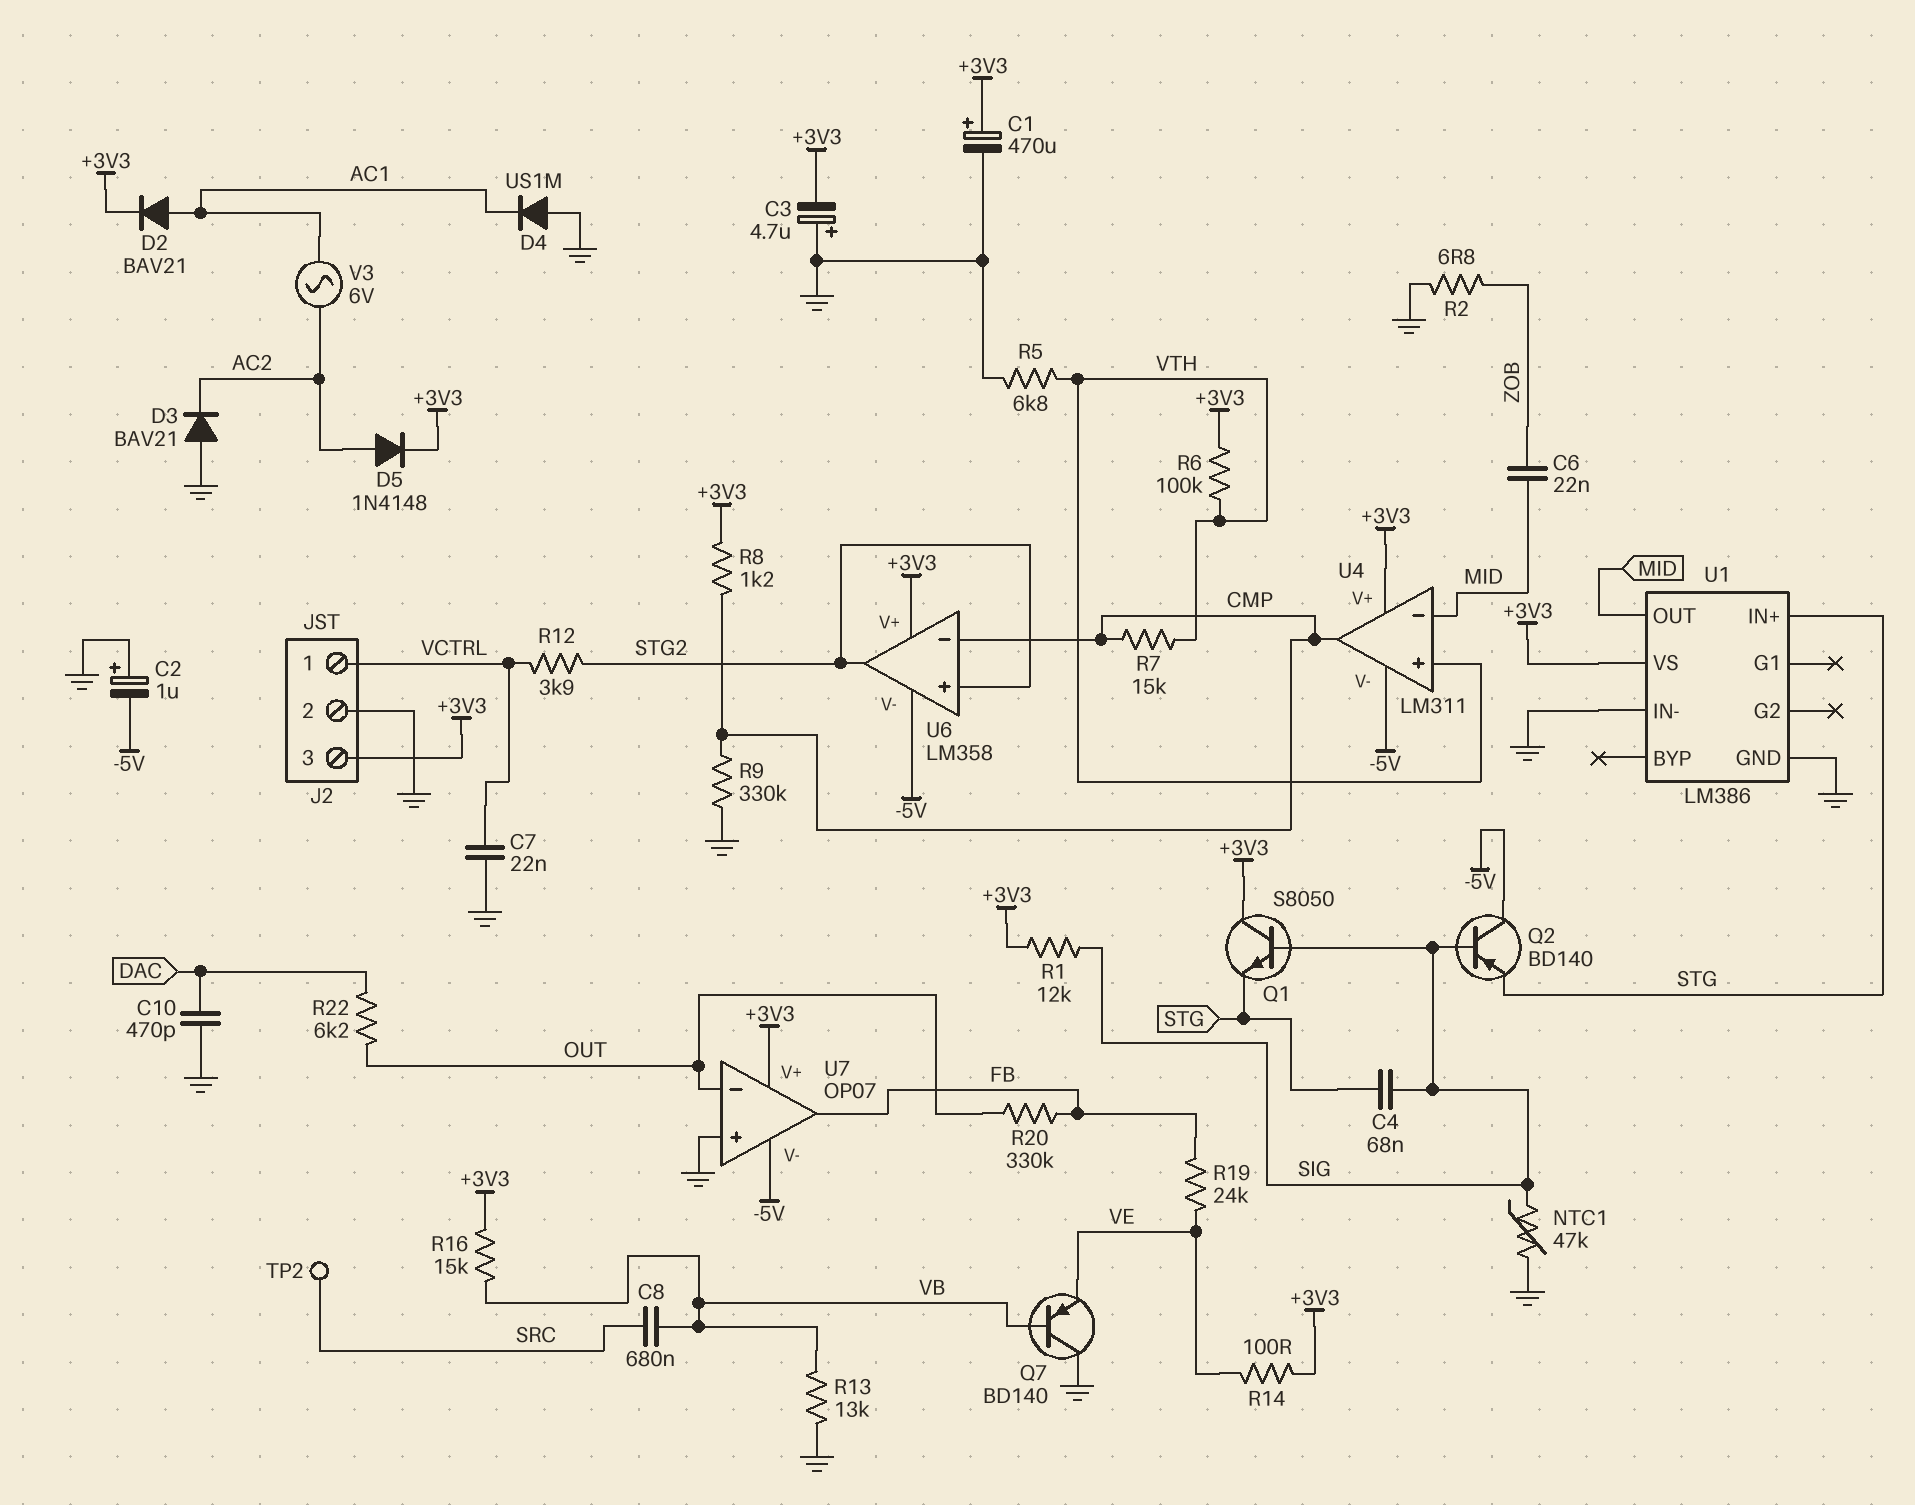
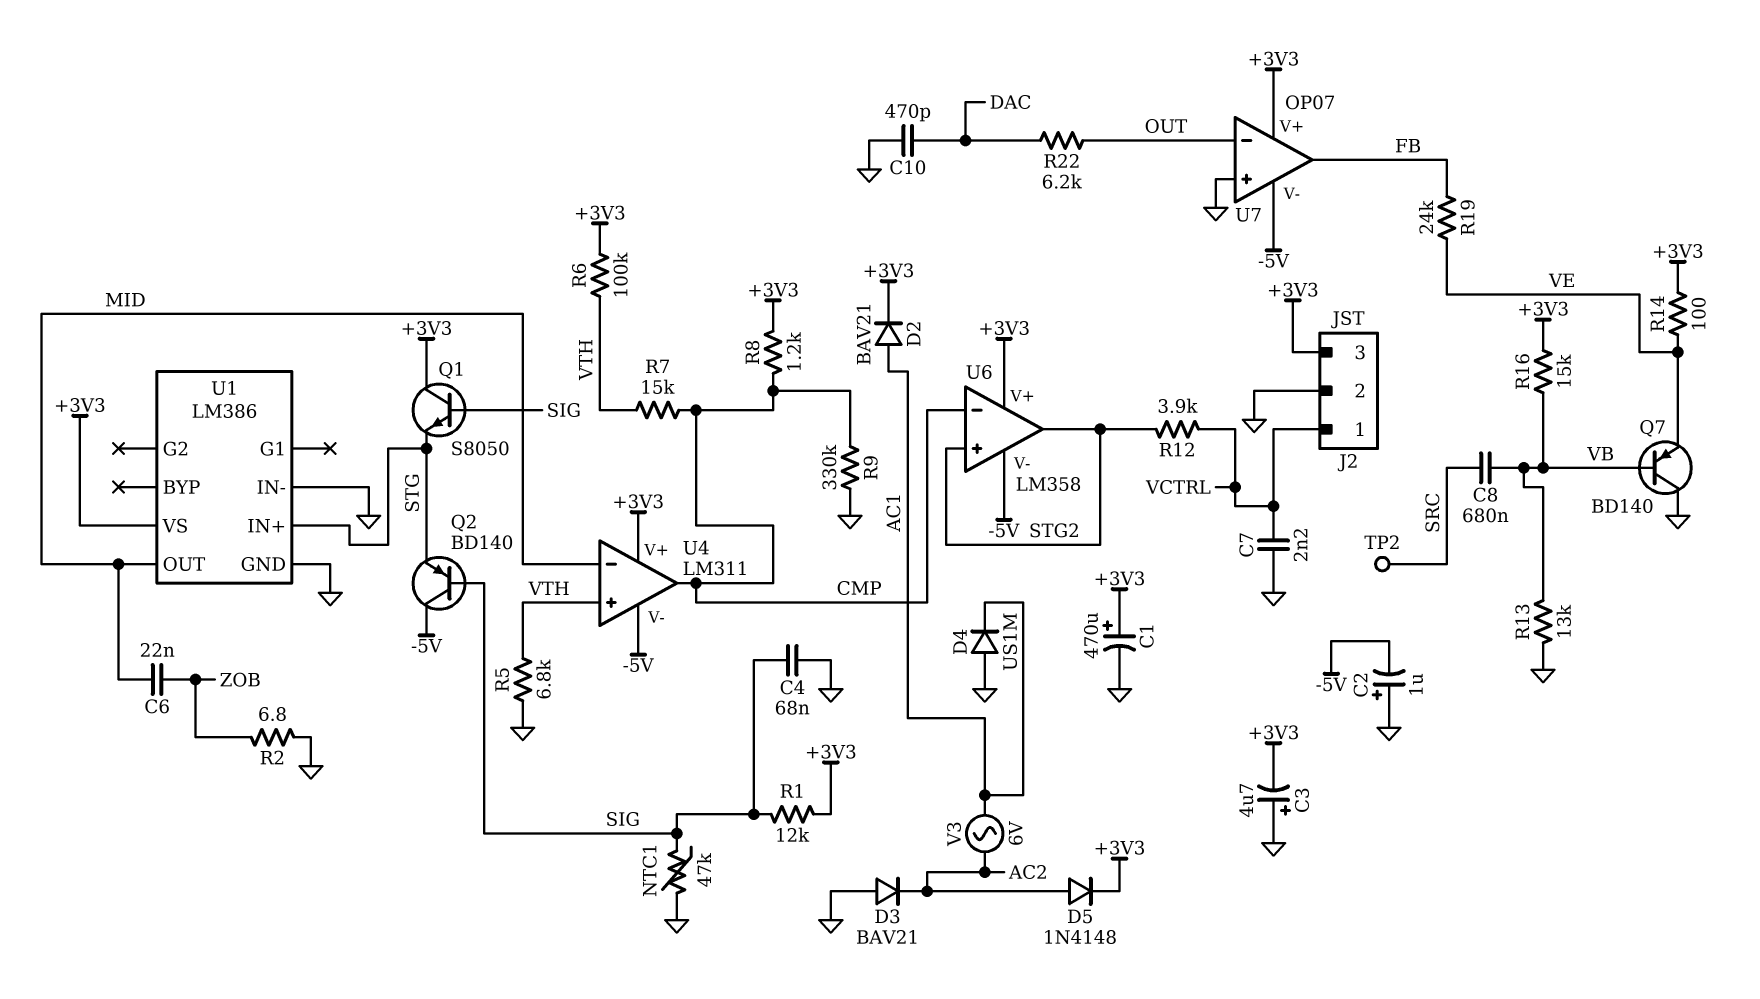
C4: 68nF (SIG, STG) -> 68nF (GND, SIG)
C7: 22nF (GND, VCTRL) -> 2.2nF (GND, VCTRL)
R20: 330k (FB, OUT) -> none

